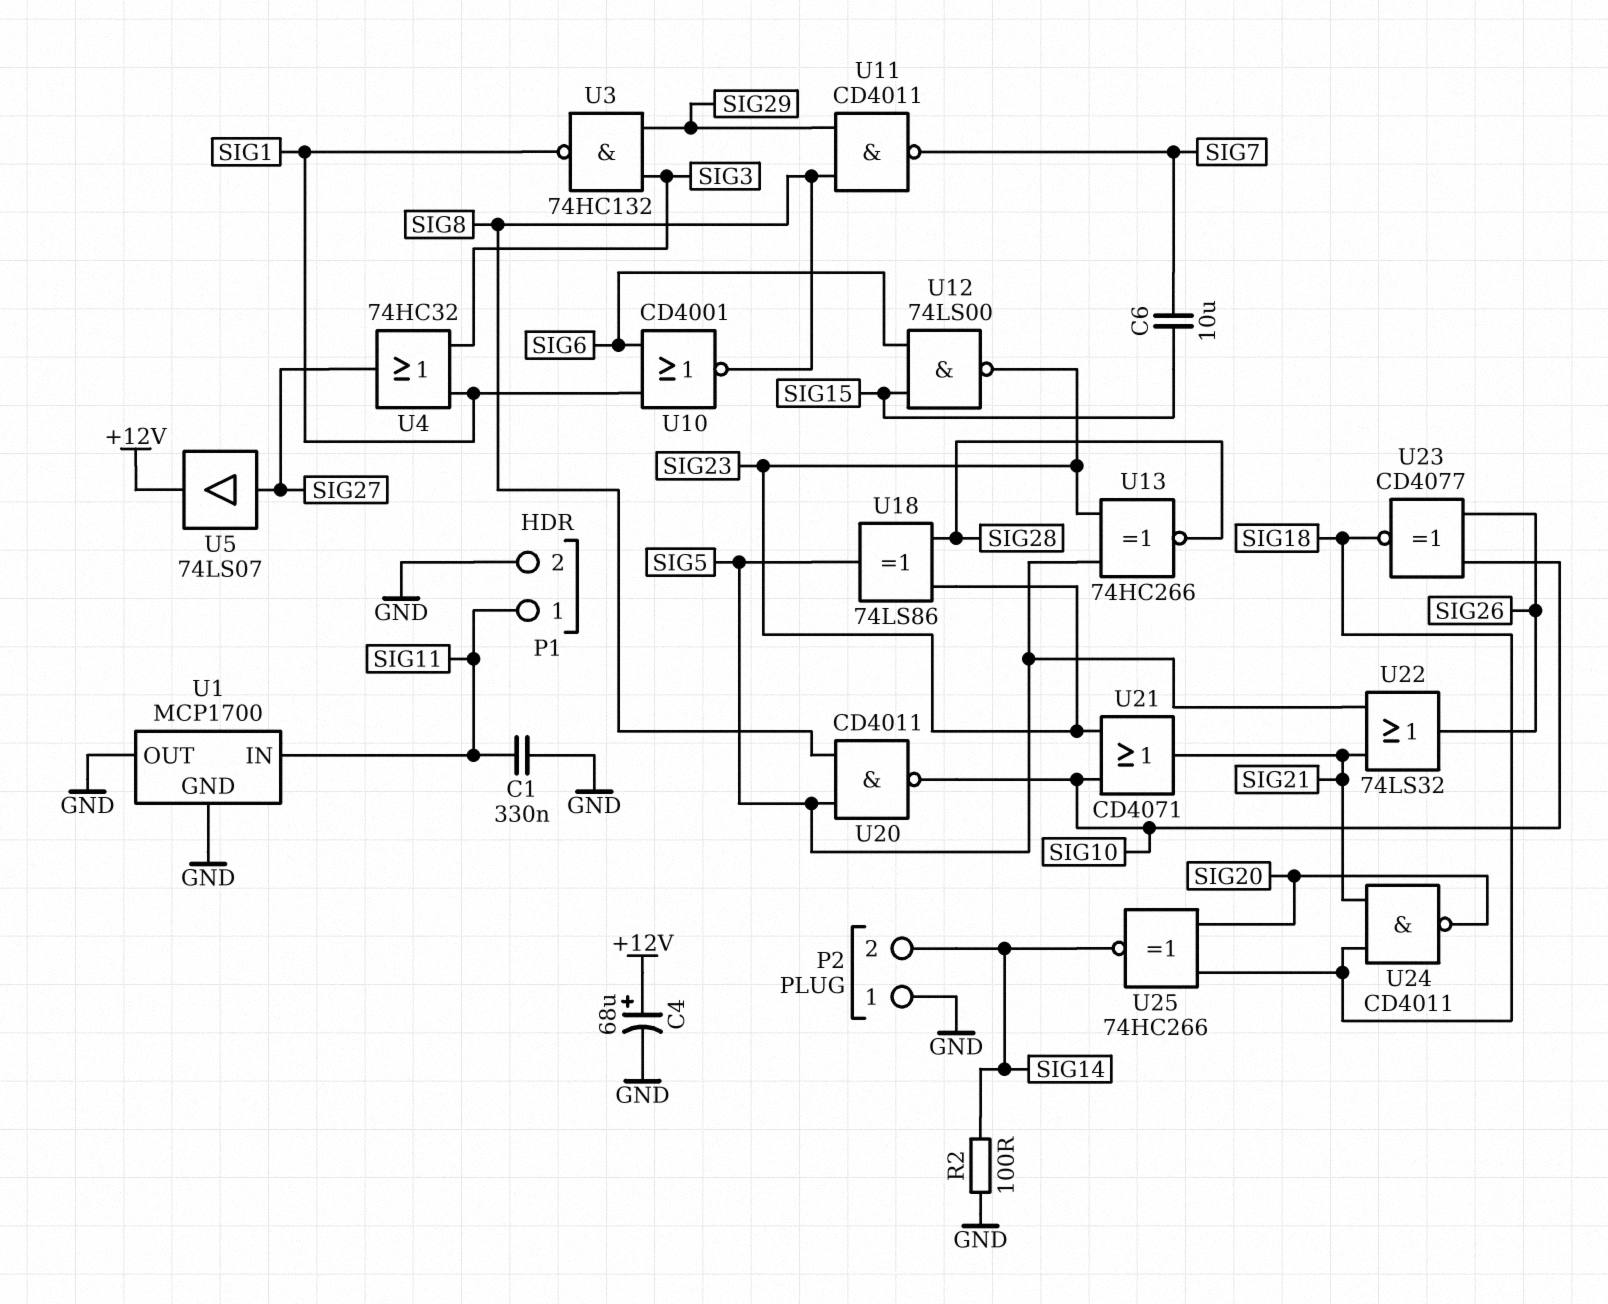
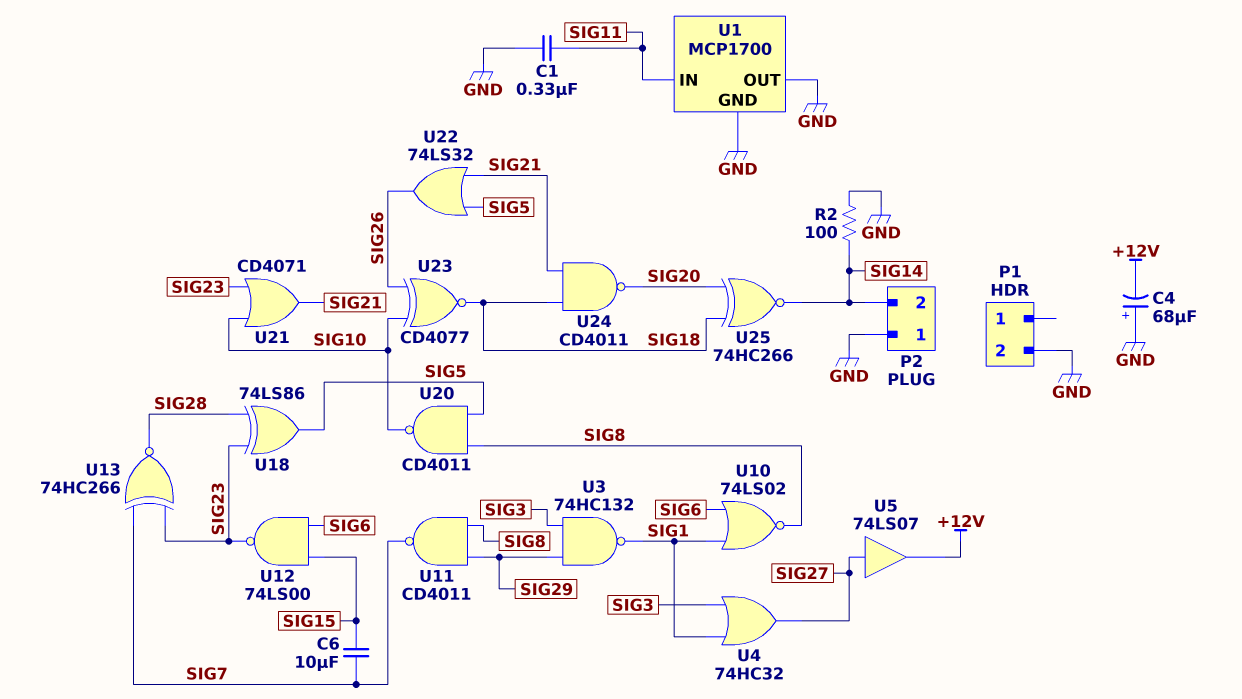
C4: 68uF (plus +12V, minus GND) -> 68uF (plus GND, minus +12V)
P1 pin 1: SIG11 -> none
U10: NOR CD4001 (in SIG1, in SIG6, out SIG8) -> NOR 74LS02 (in SIG1, in SIG6, out SIG8)
U13: XNOR 74HC266 (in SIG5, in SIG23, out SIG28) -> XNOR 74HC266 (in SIG7, in SIG23, out SIG28)

